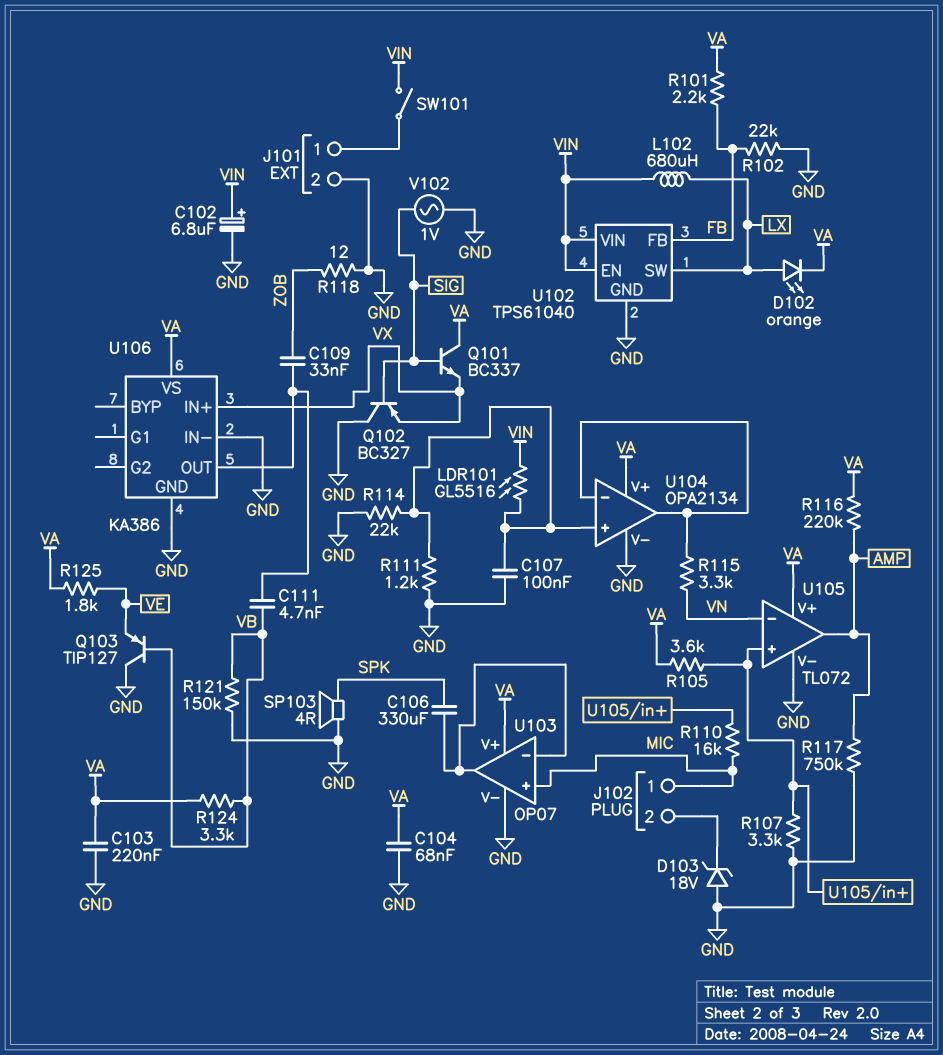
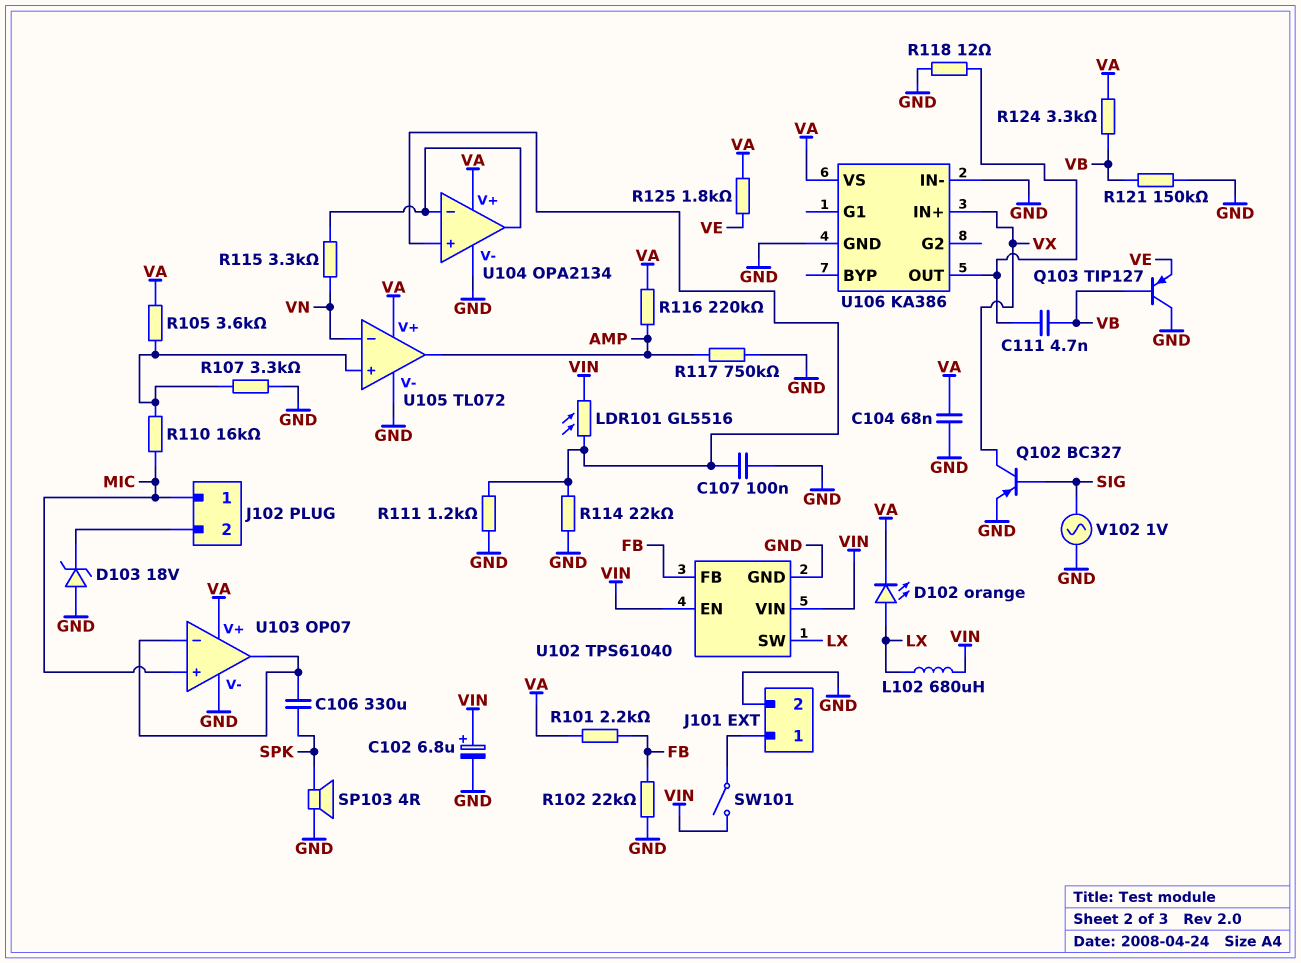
C103: 220nF (GND, VA) -> none
C109: 33nF (U106/OUT, ZOB) -> none
Q101: NPN BC337 (B SIG, C VA, E VX) -> none
Q102: PNP BC327 (B SIG, C GND, E VX) -> PNP BC327 (B SIG, C VX, E GND)
R118: 12 (GND, ZOB) -> 12 (GND, U106/OUT)

